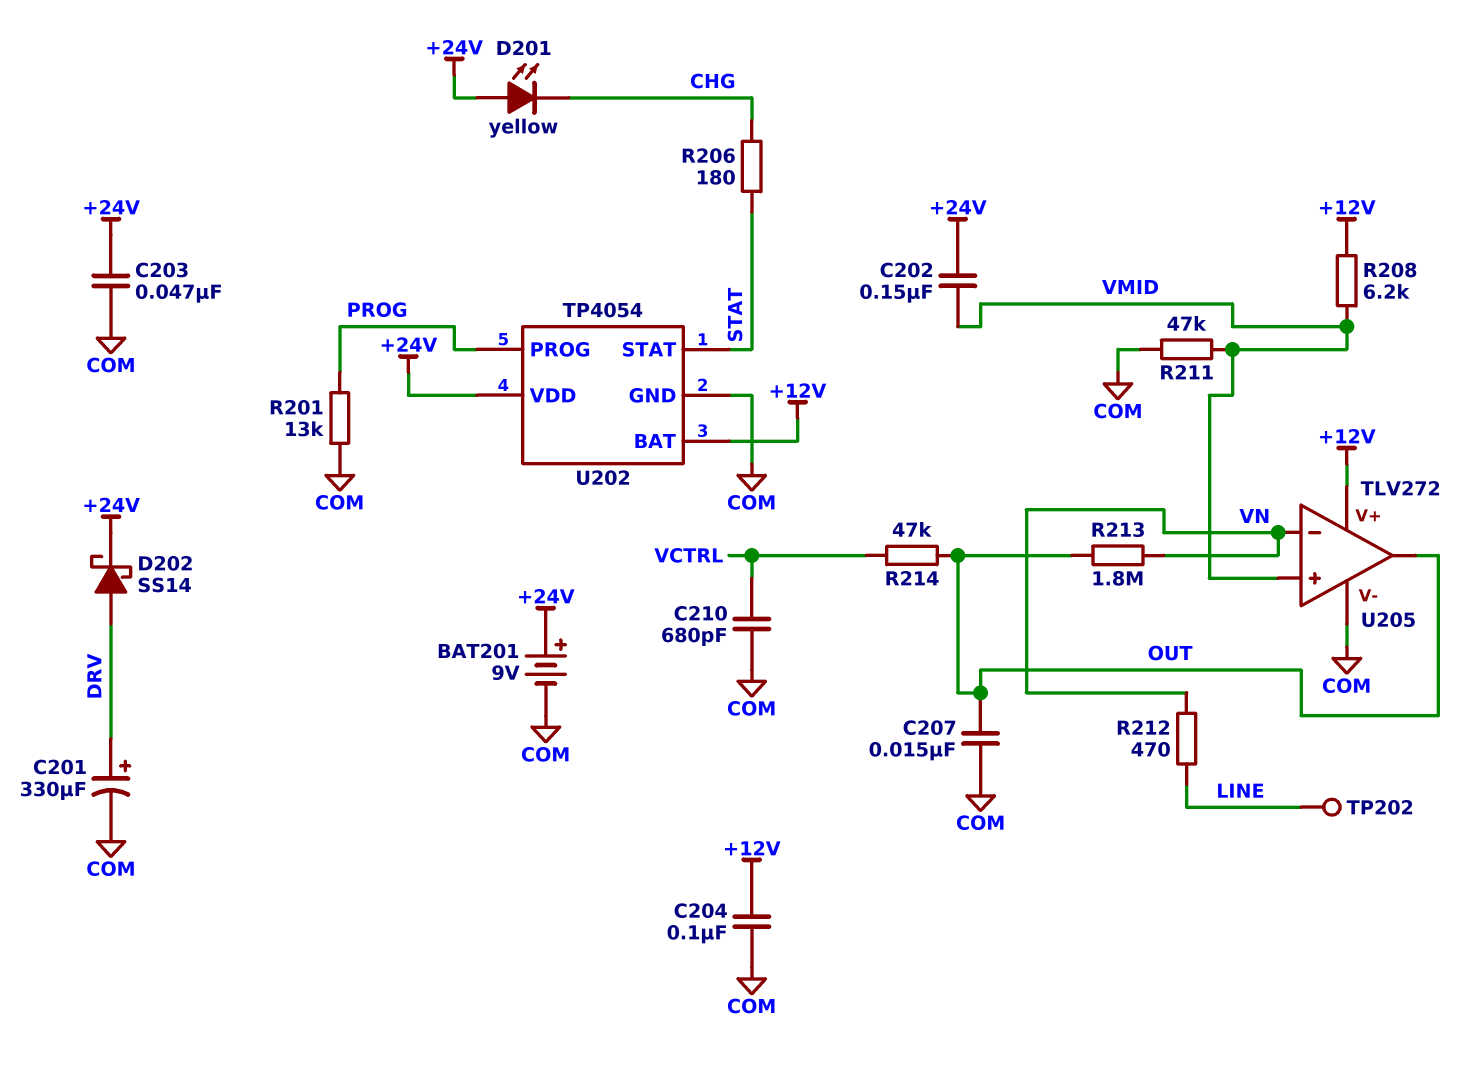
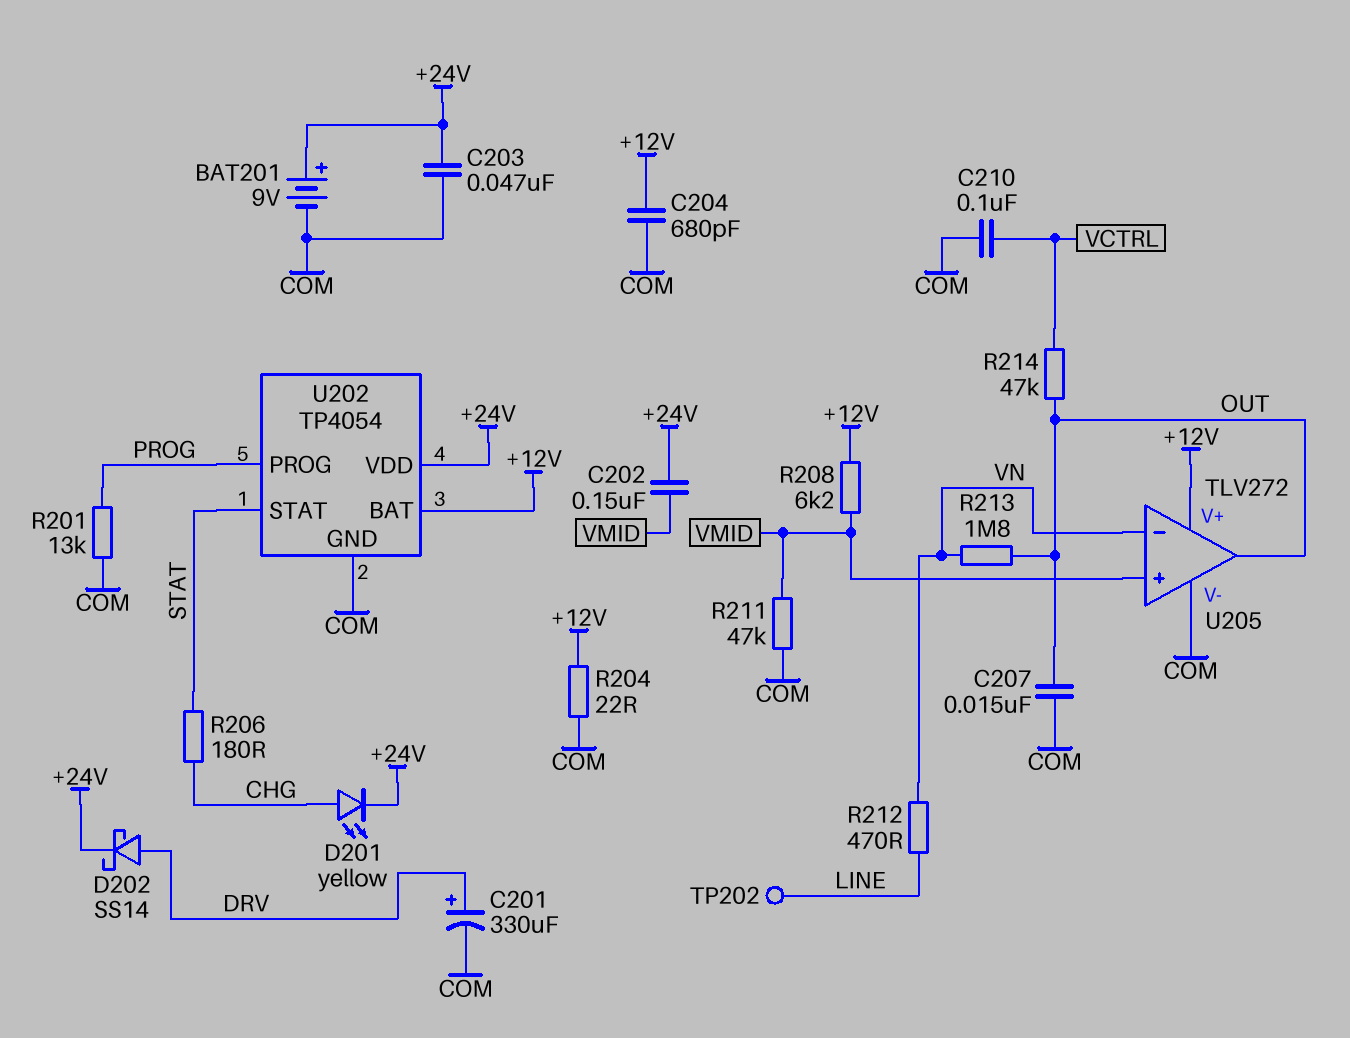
C204: 100nF (+12V, COM) -> 680pF (+12V, COM)
C210: 680pF (COM, VCTRL) -> 100nF (COM, VCTRL)
D201: LED yellow (A +24V, K CHG) -> LED yellow (A CHG, K +24V)
R204: none -> 22 (+12V, COM)

